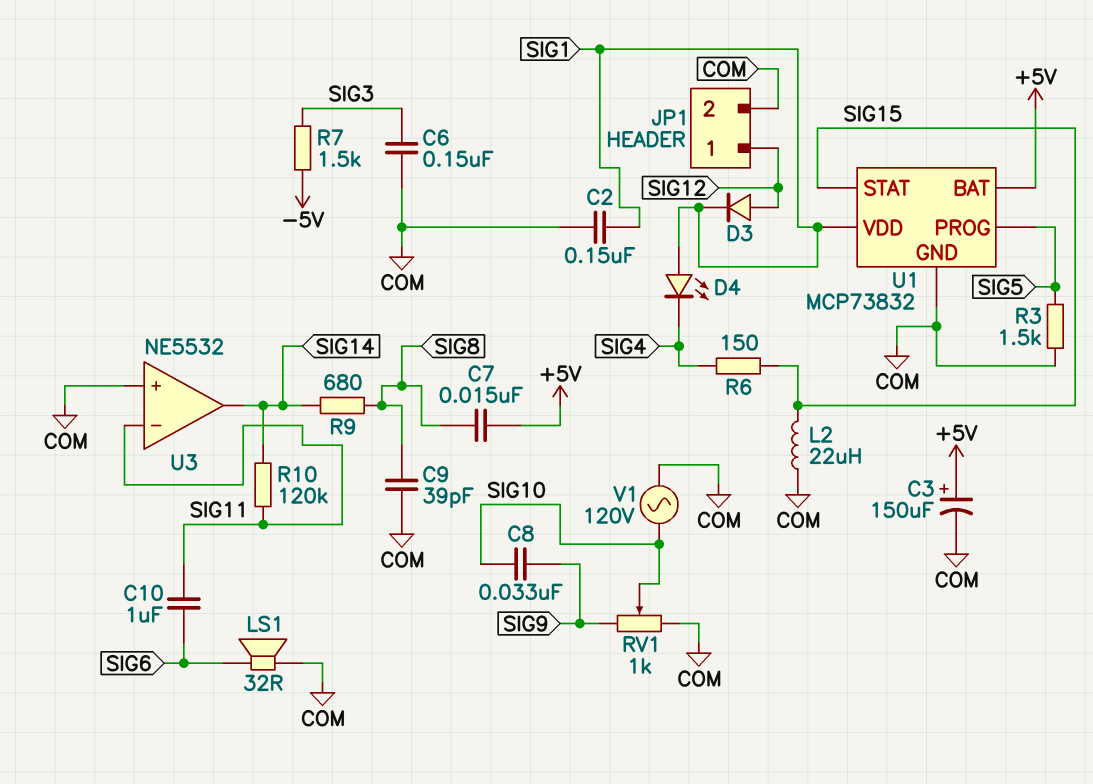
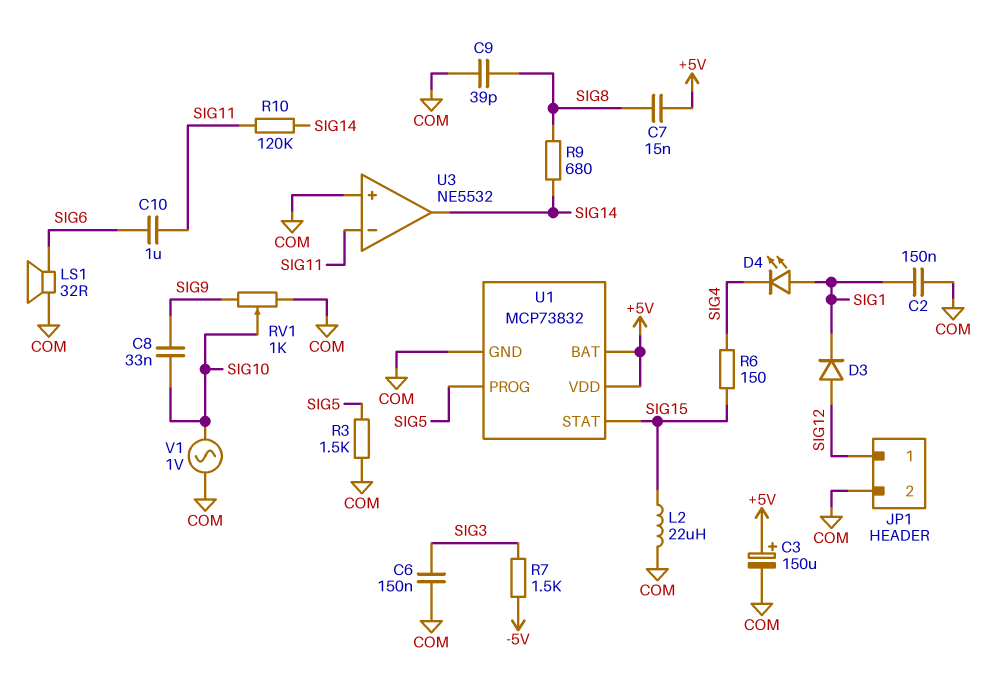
U1 pin VDD: SIG1 -> +5V
V1: AC 120V (COM, SIG10) -> AC 1V (COM, SIG10)

